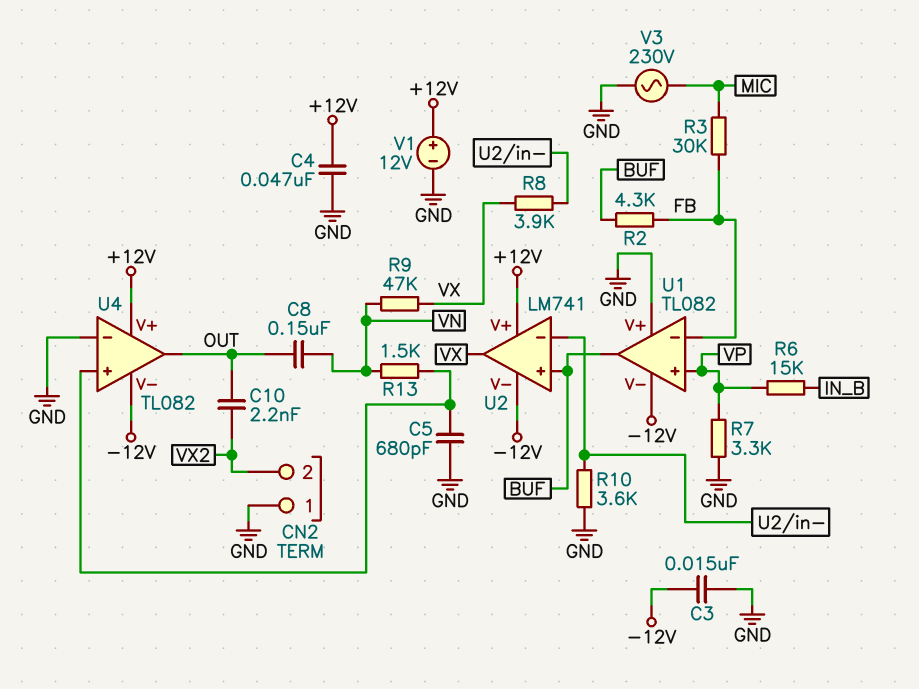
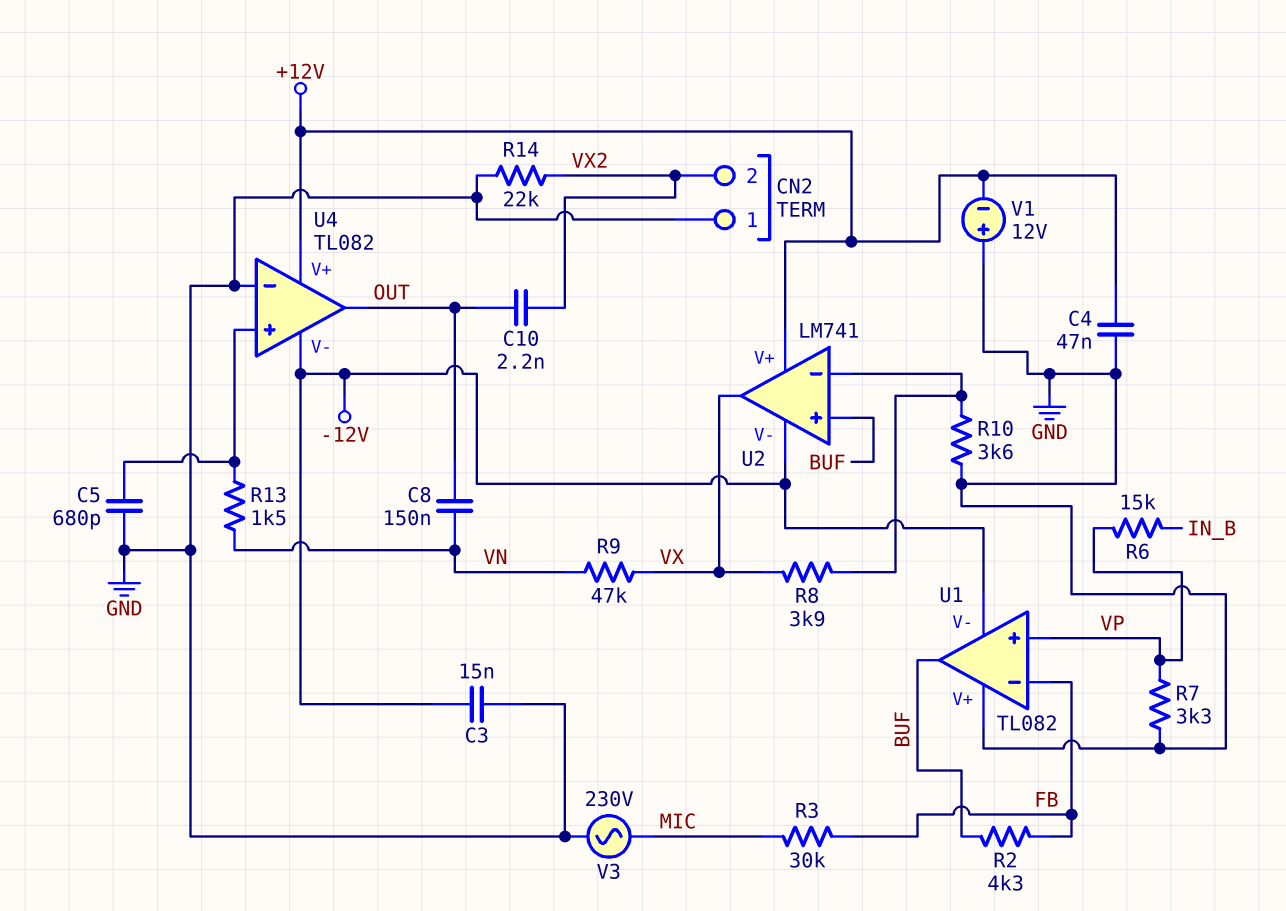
R14: none -> 22k (GND, VX2)
V1: 12V (plus +12V, minus GND) -> 12V (plus GND, minus +12V)

